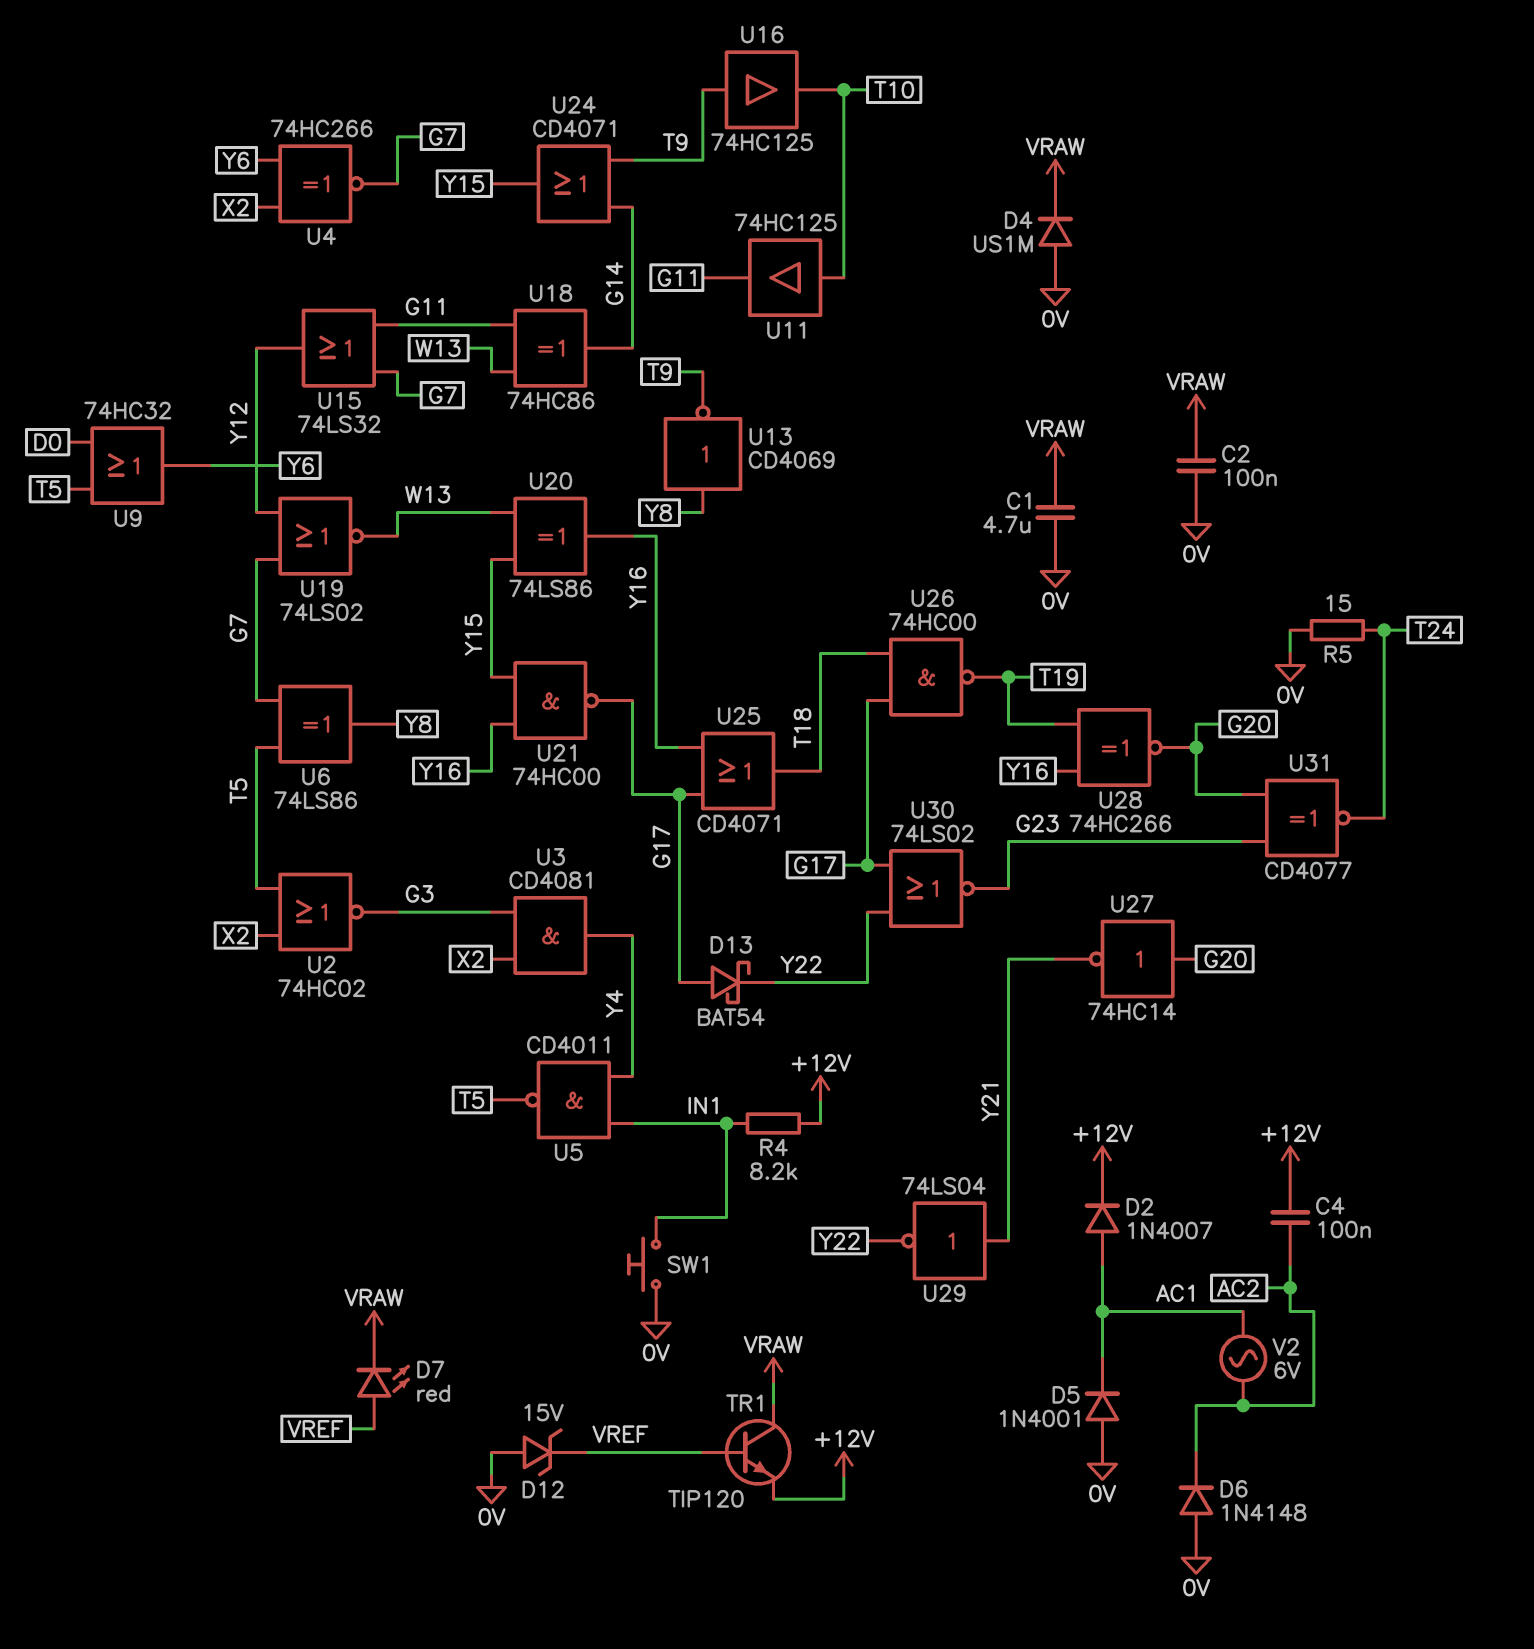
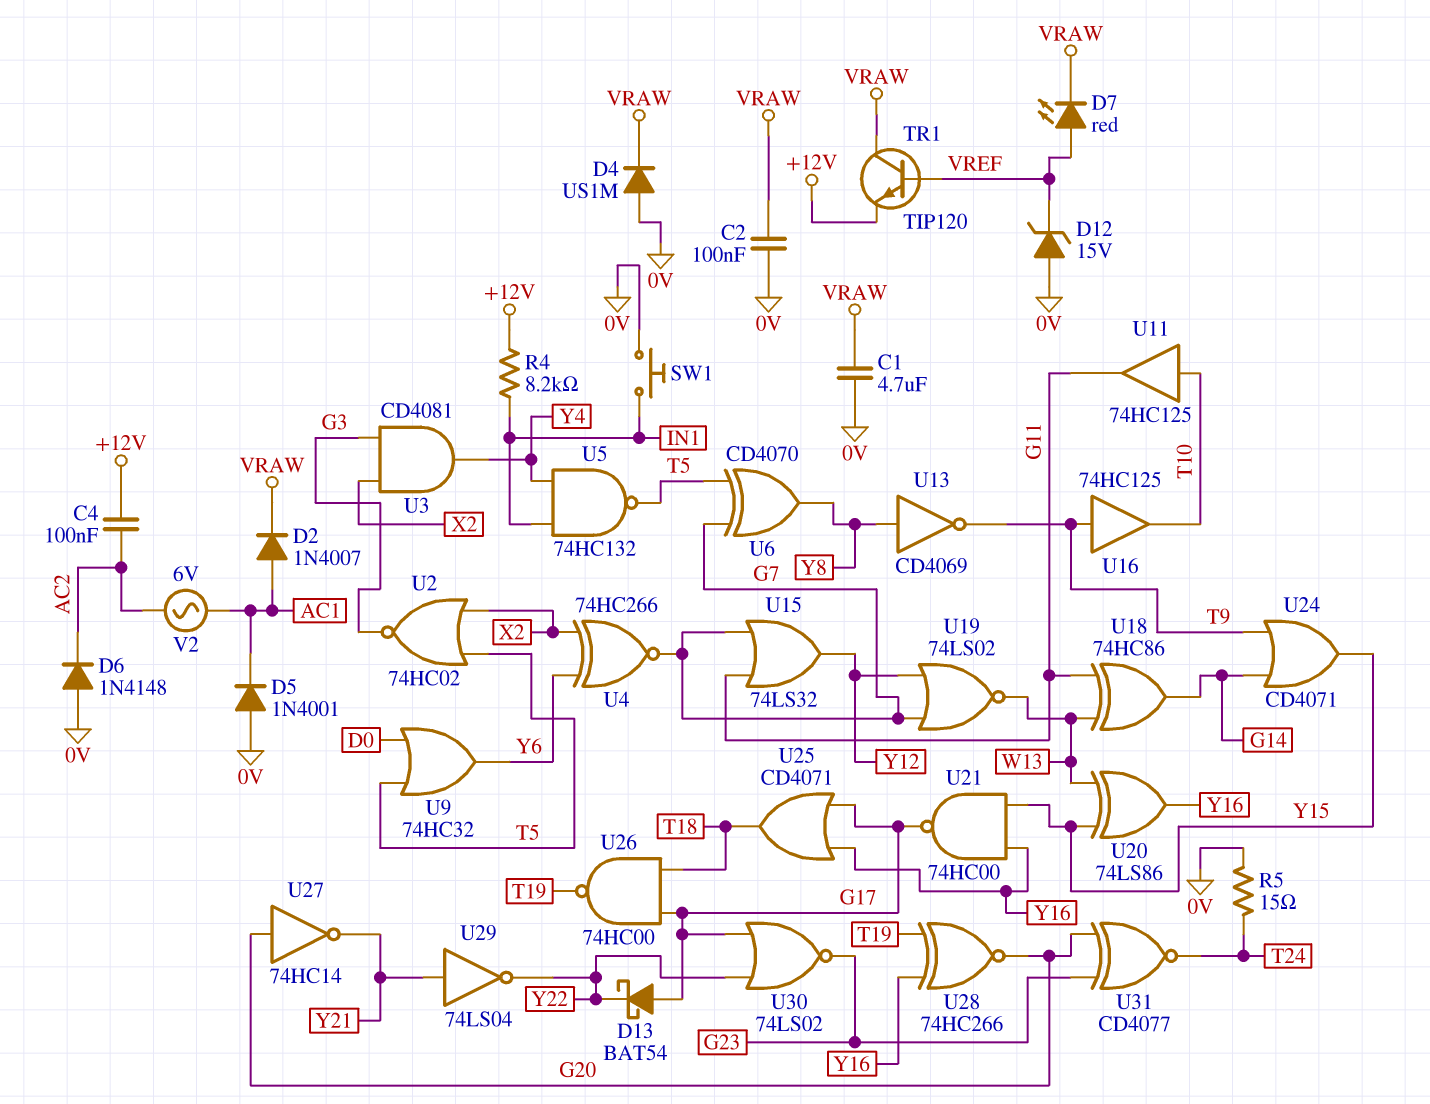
D2: diode 1N4007 (A AC1, K +12V) -> diode 1N4007 (A AC1, K VRAW)
U5: NAND CD4011 (in IN1, in Y4, out T5) -> NAND 74HC132 (in IN1, in Y4, out T5)
U6: XOR 74LS86 (in G7, in T5, out Y8) -> XOR CD4070 (in G7, in T5, out Y8)

